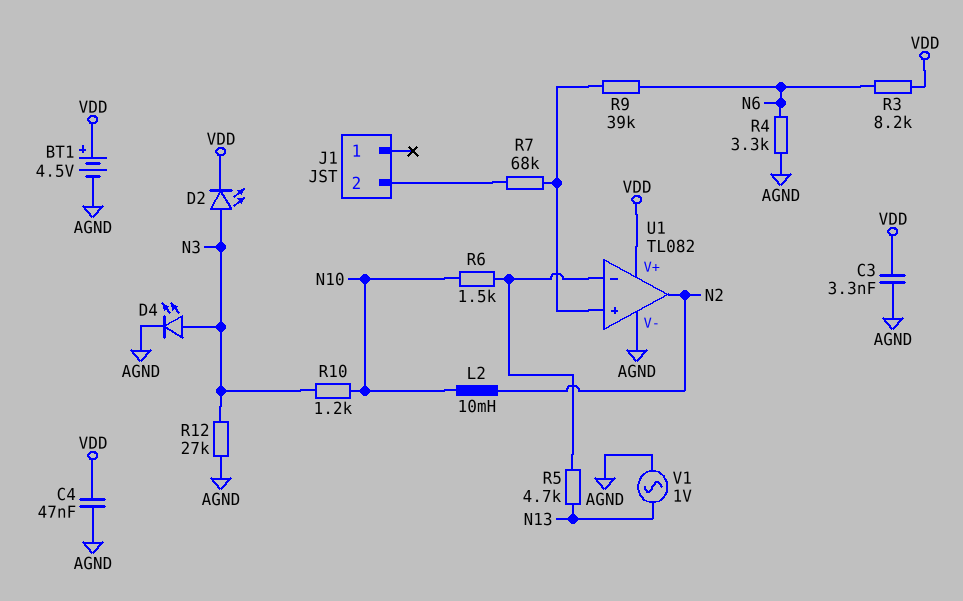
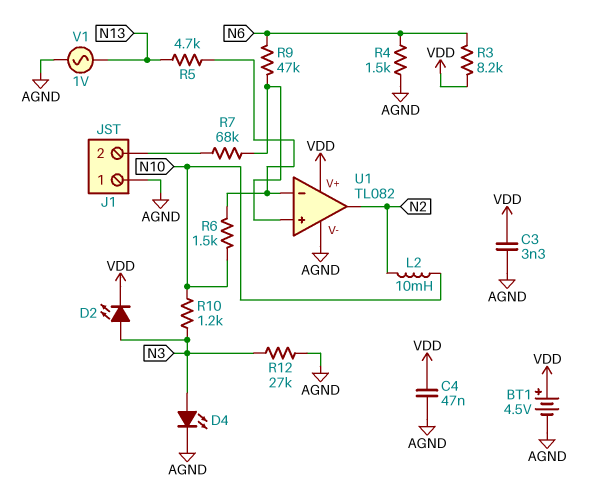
J1 pin 1: none -> AGND
R4: 3.3k (AGND, N6) -> 1.5k (AGND, N6)
R9: 39k (N6, U1/in+) -> 47k (N6, U1/in+)

